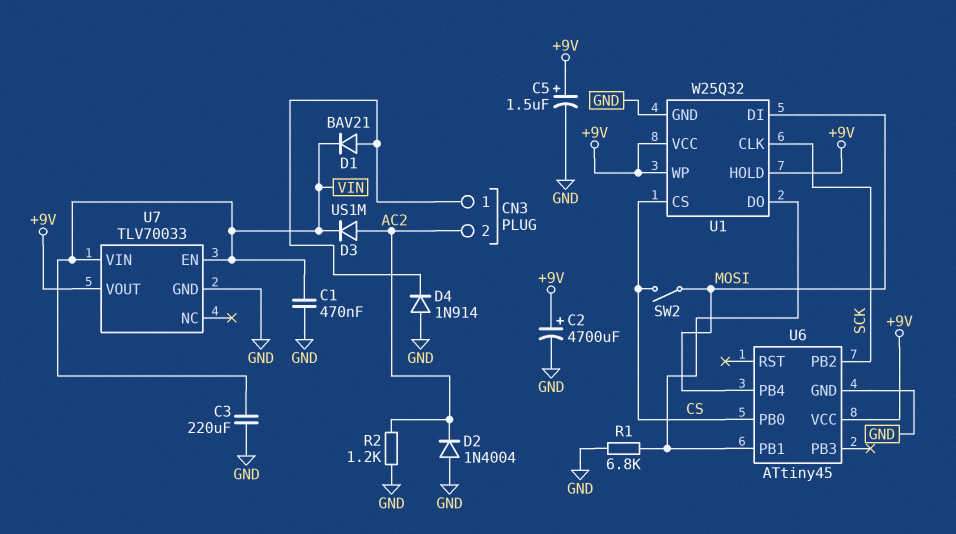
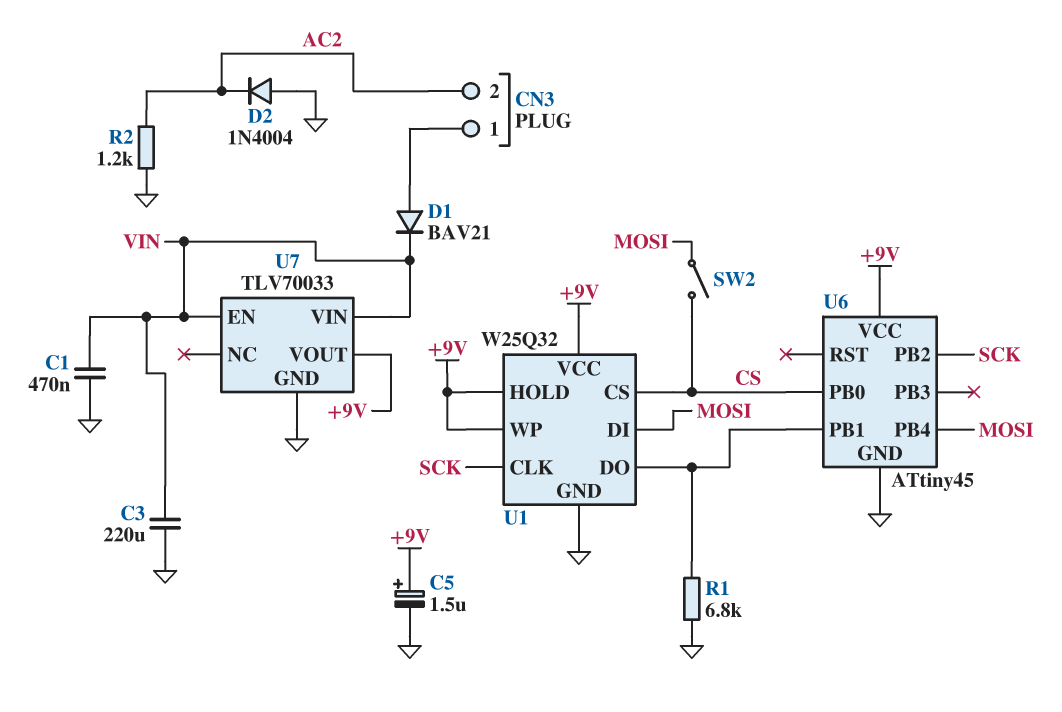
C2: 4700uF (plus +9V, minus GND) -> none
D3: diode US1M (A AC2, K VIN) -> none
D4: diode 1N914 (A GND, K CN3/1) -> none

